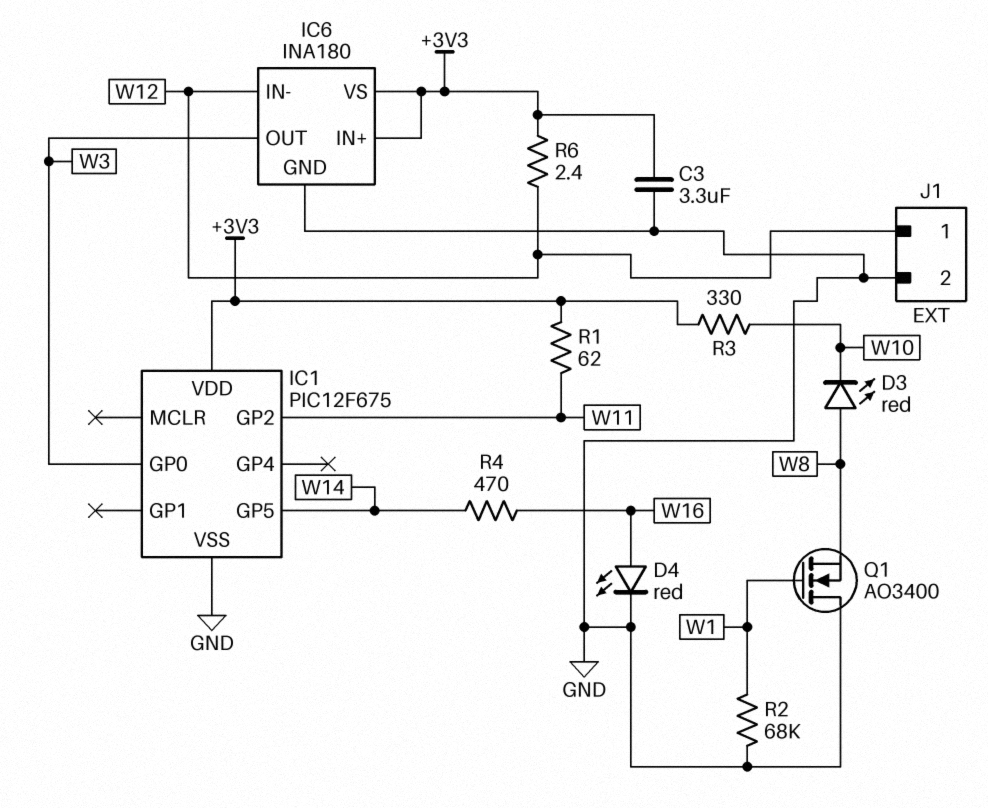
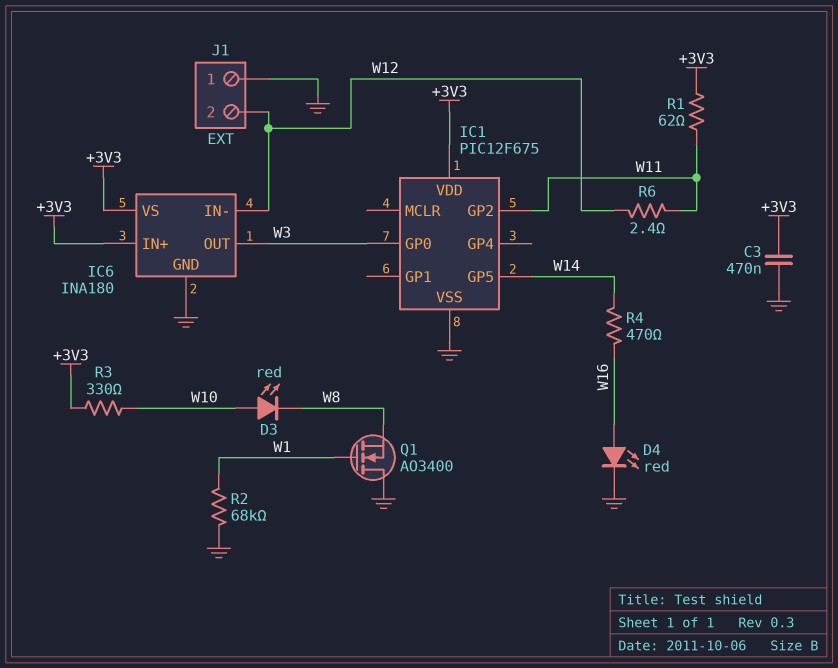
C3: 3.3uF (+3V3, GND) -> 470nF (+3V3, GND)
D3: LED red (A W8, K W10) -> LED red (A W10, K W8)
J1 pin 1: W12 -> GND
J1 pin 2: GND -> W12
R6: 2.4 (+3V3, W12) -> 2.4 (W11, W12)

